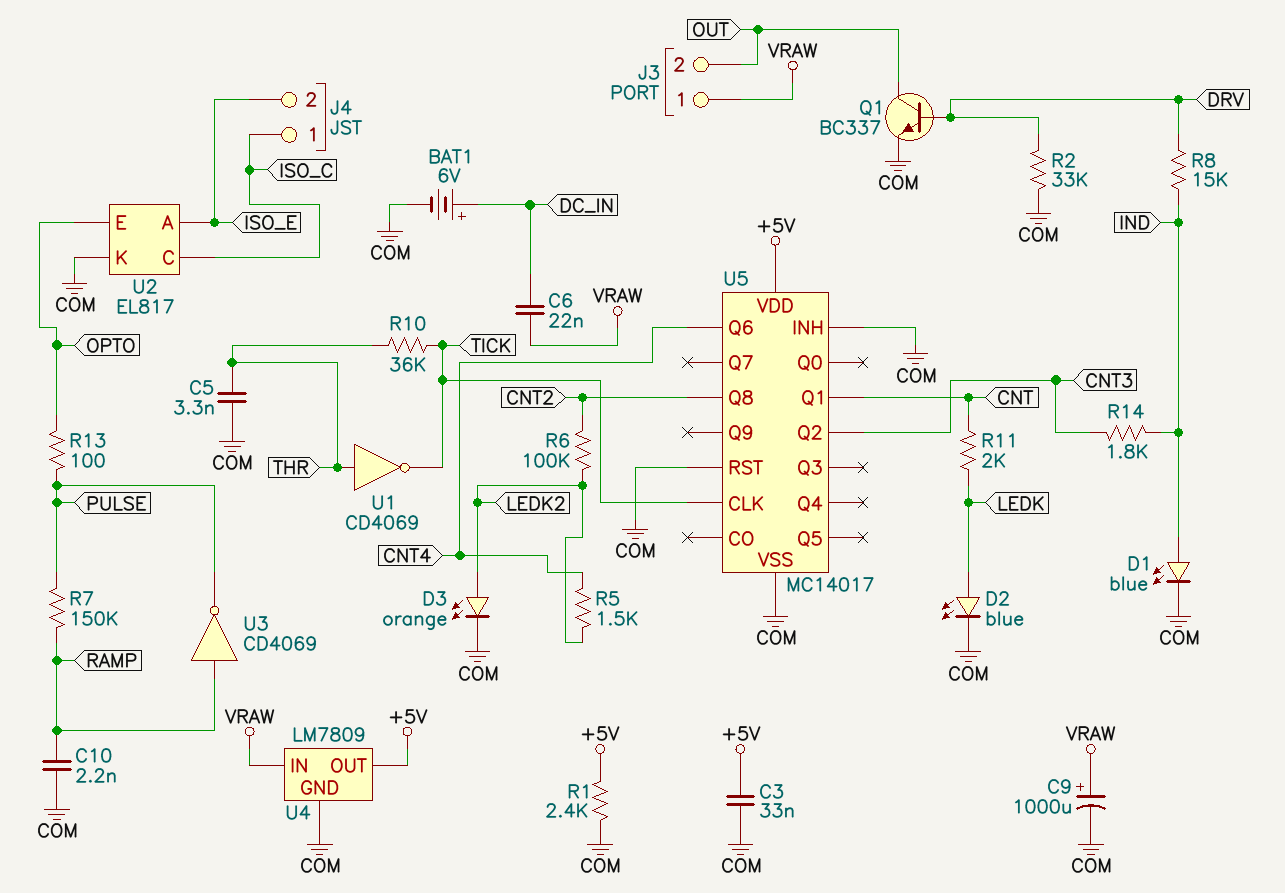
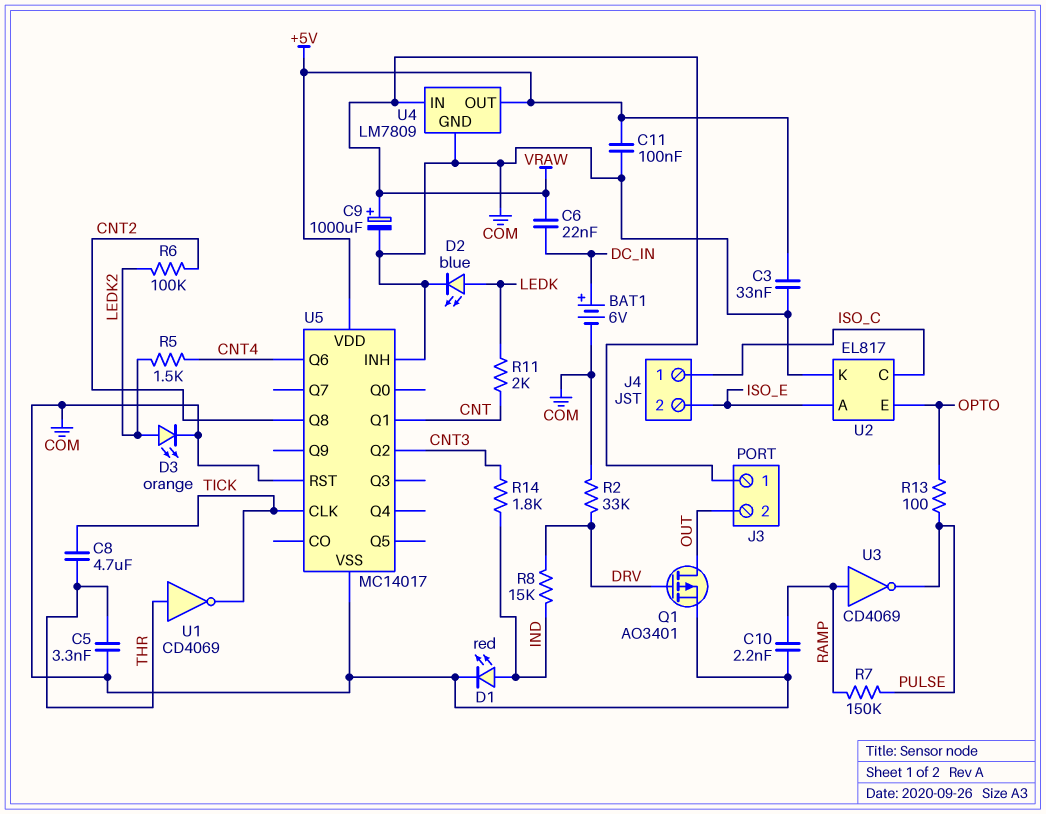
C8: none -> 4.7uF (THR, TICK)
C11: none -> 100nF (+5V, COM)
D1: LED blue (A IND, K COM) -> LED red (A IND, K COM)
Q1: NPN BC337 (B DRV, C OUT, E COM) -> PMOS AO3401 (G DRV, D OUT, S COM)
R1: 2.4k (+5V, COM) -> none
R10: 36k (THR, TICK) -> none

